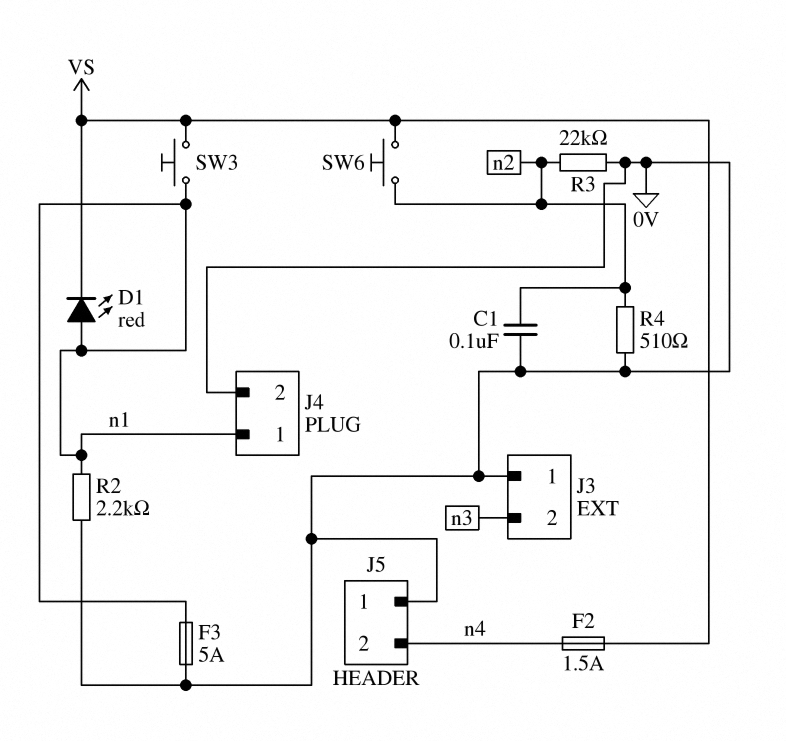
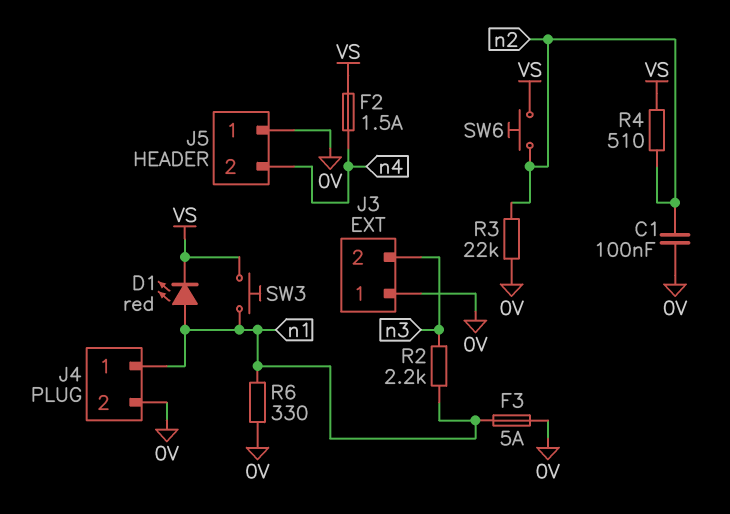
R2: 2.2k (0V, n1) -> 2.2k (n1, n3)
R4: 510 (0V, n2) -> 510 (VS, n2)
R6: none -> 330 (0V, n1)

